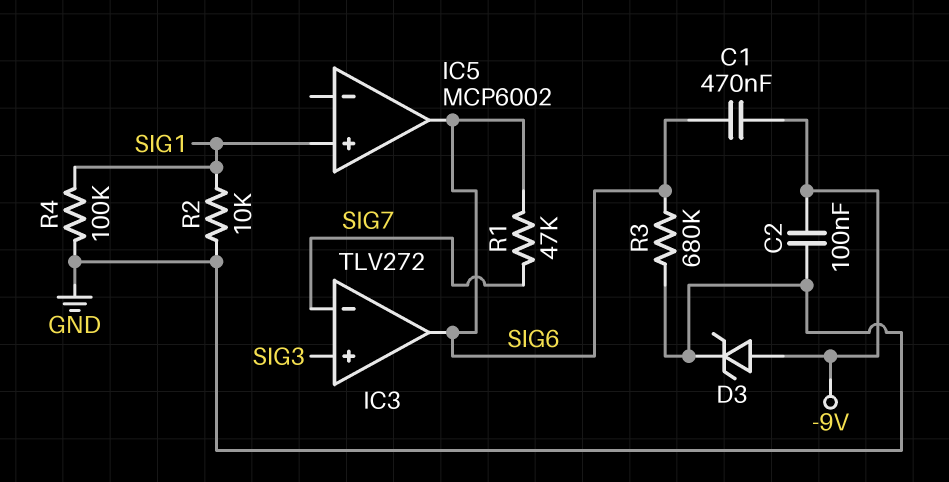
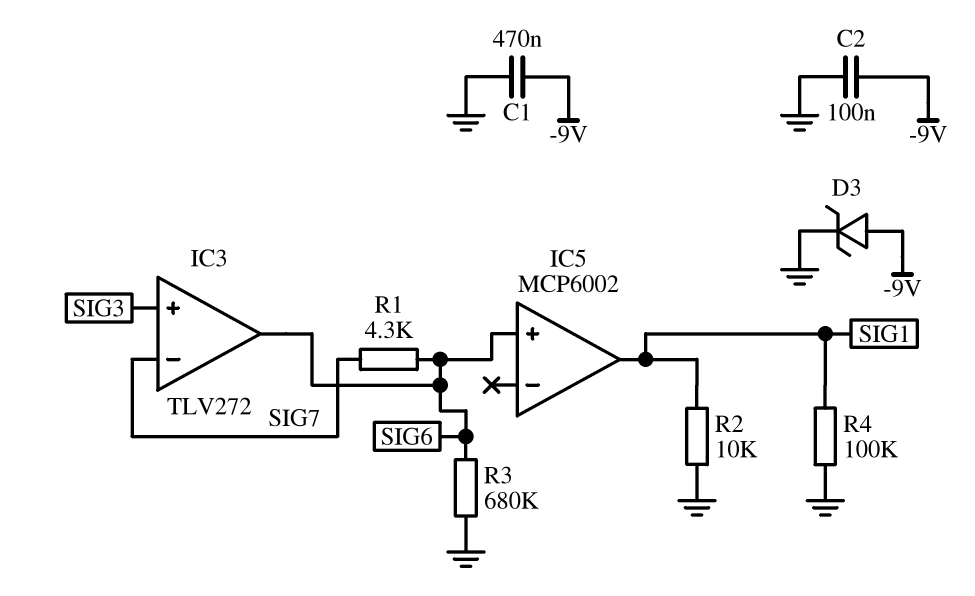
C1: 470nF (-9V, SIG6) -> 470nF (-9V, GND)
IC5 pin in+: SIG1 -> SIG6
IC5 pin out: SIG6 -> SIG1
R1: 47k (SIG6, SIG7) -> 4.3k (SIG6, SIG7)

